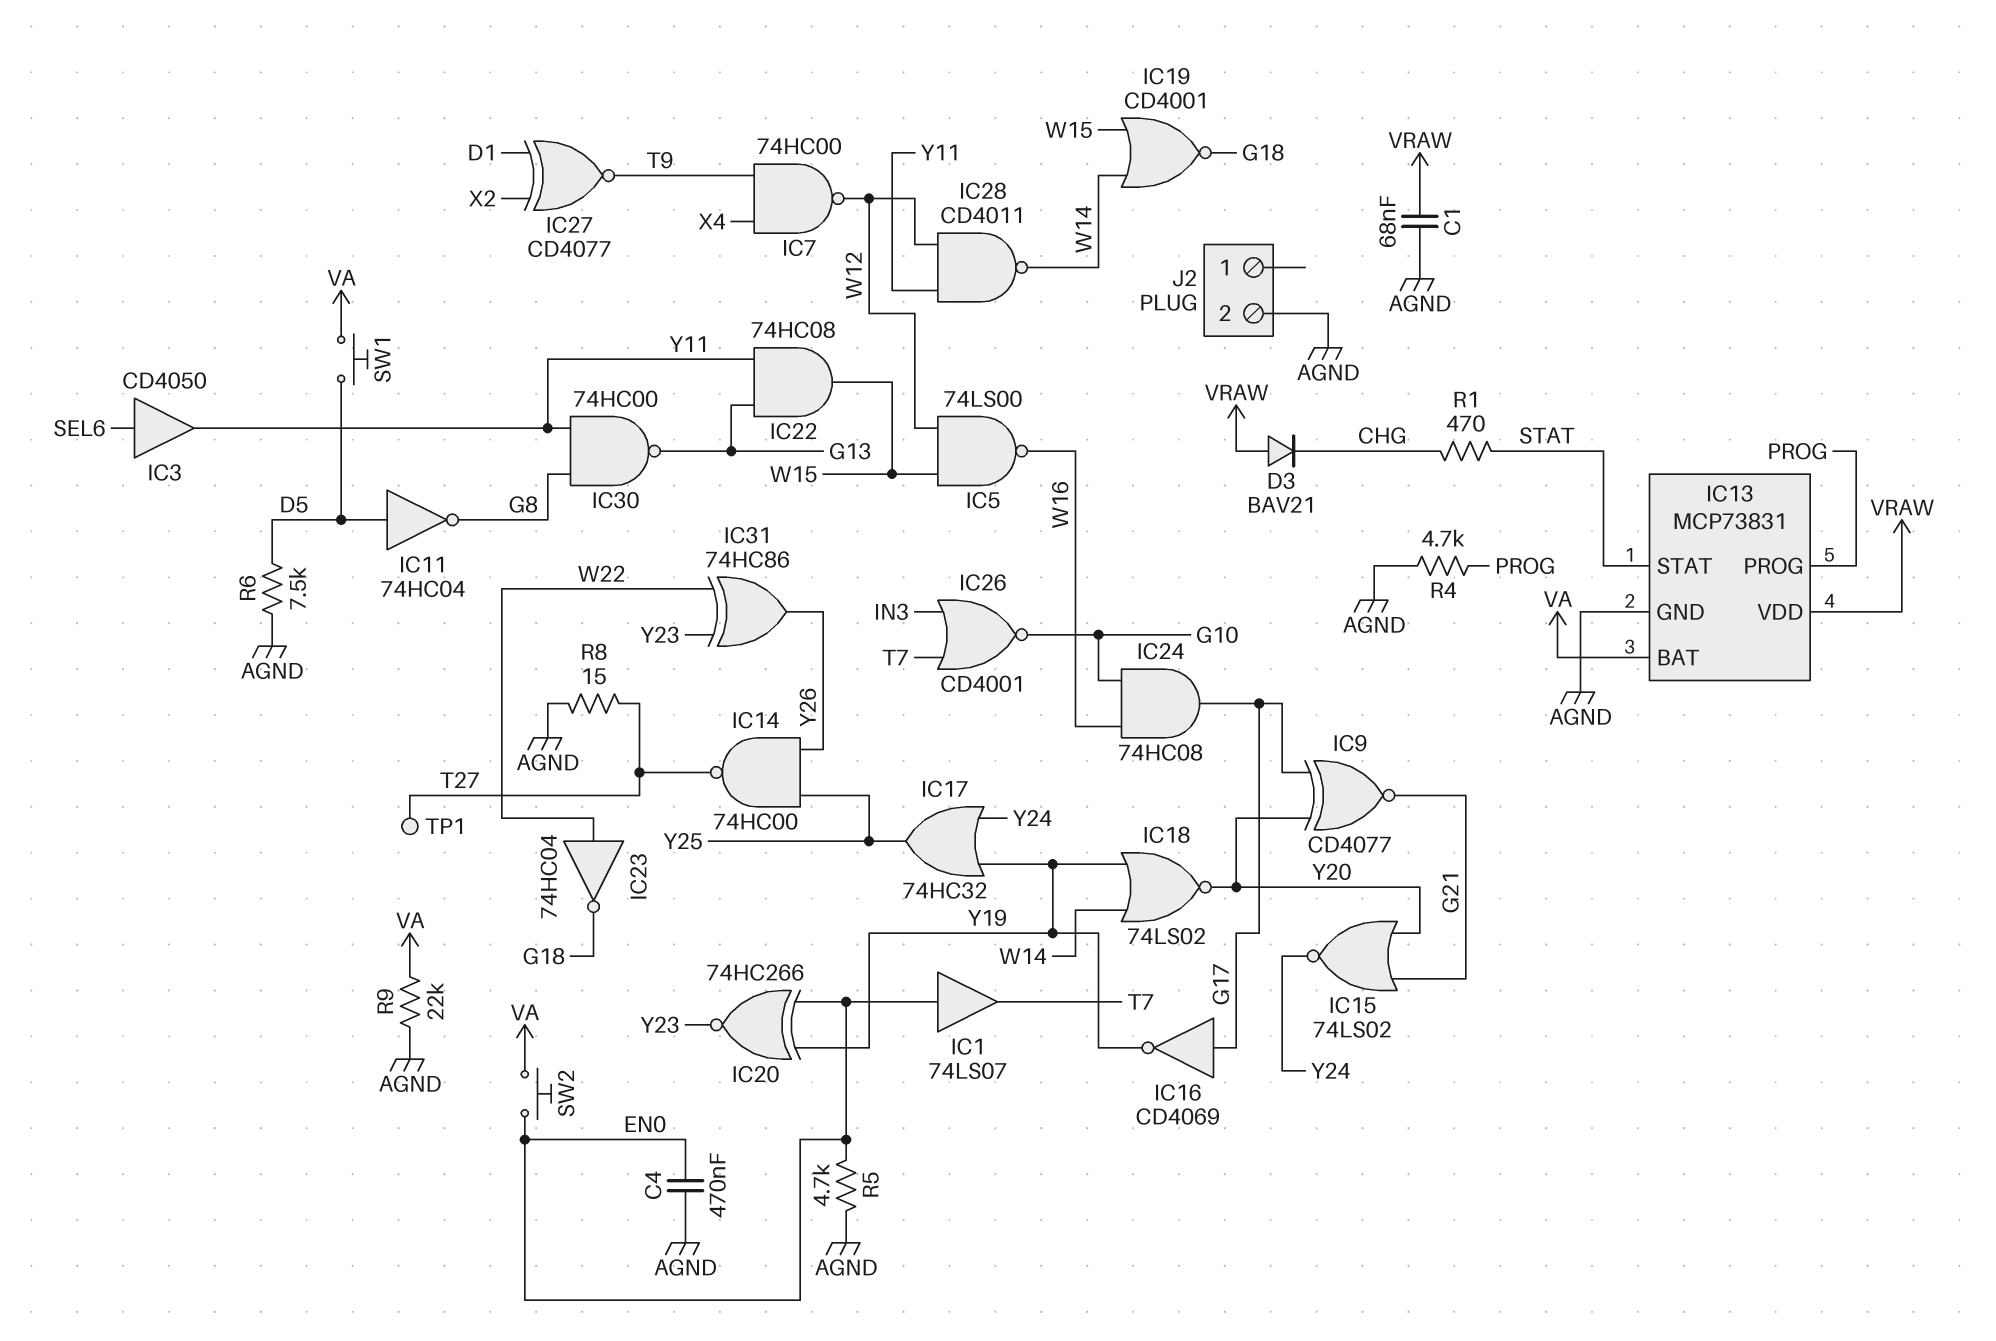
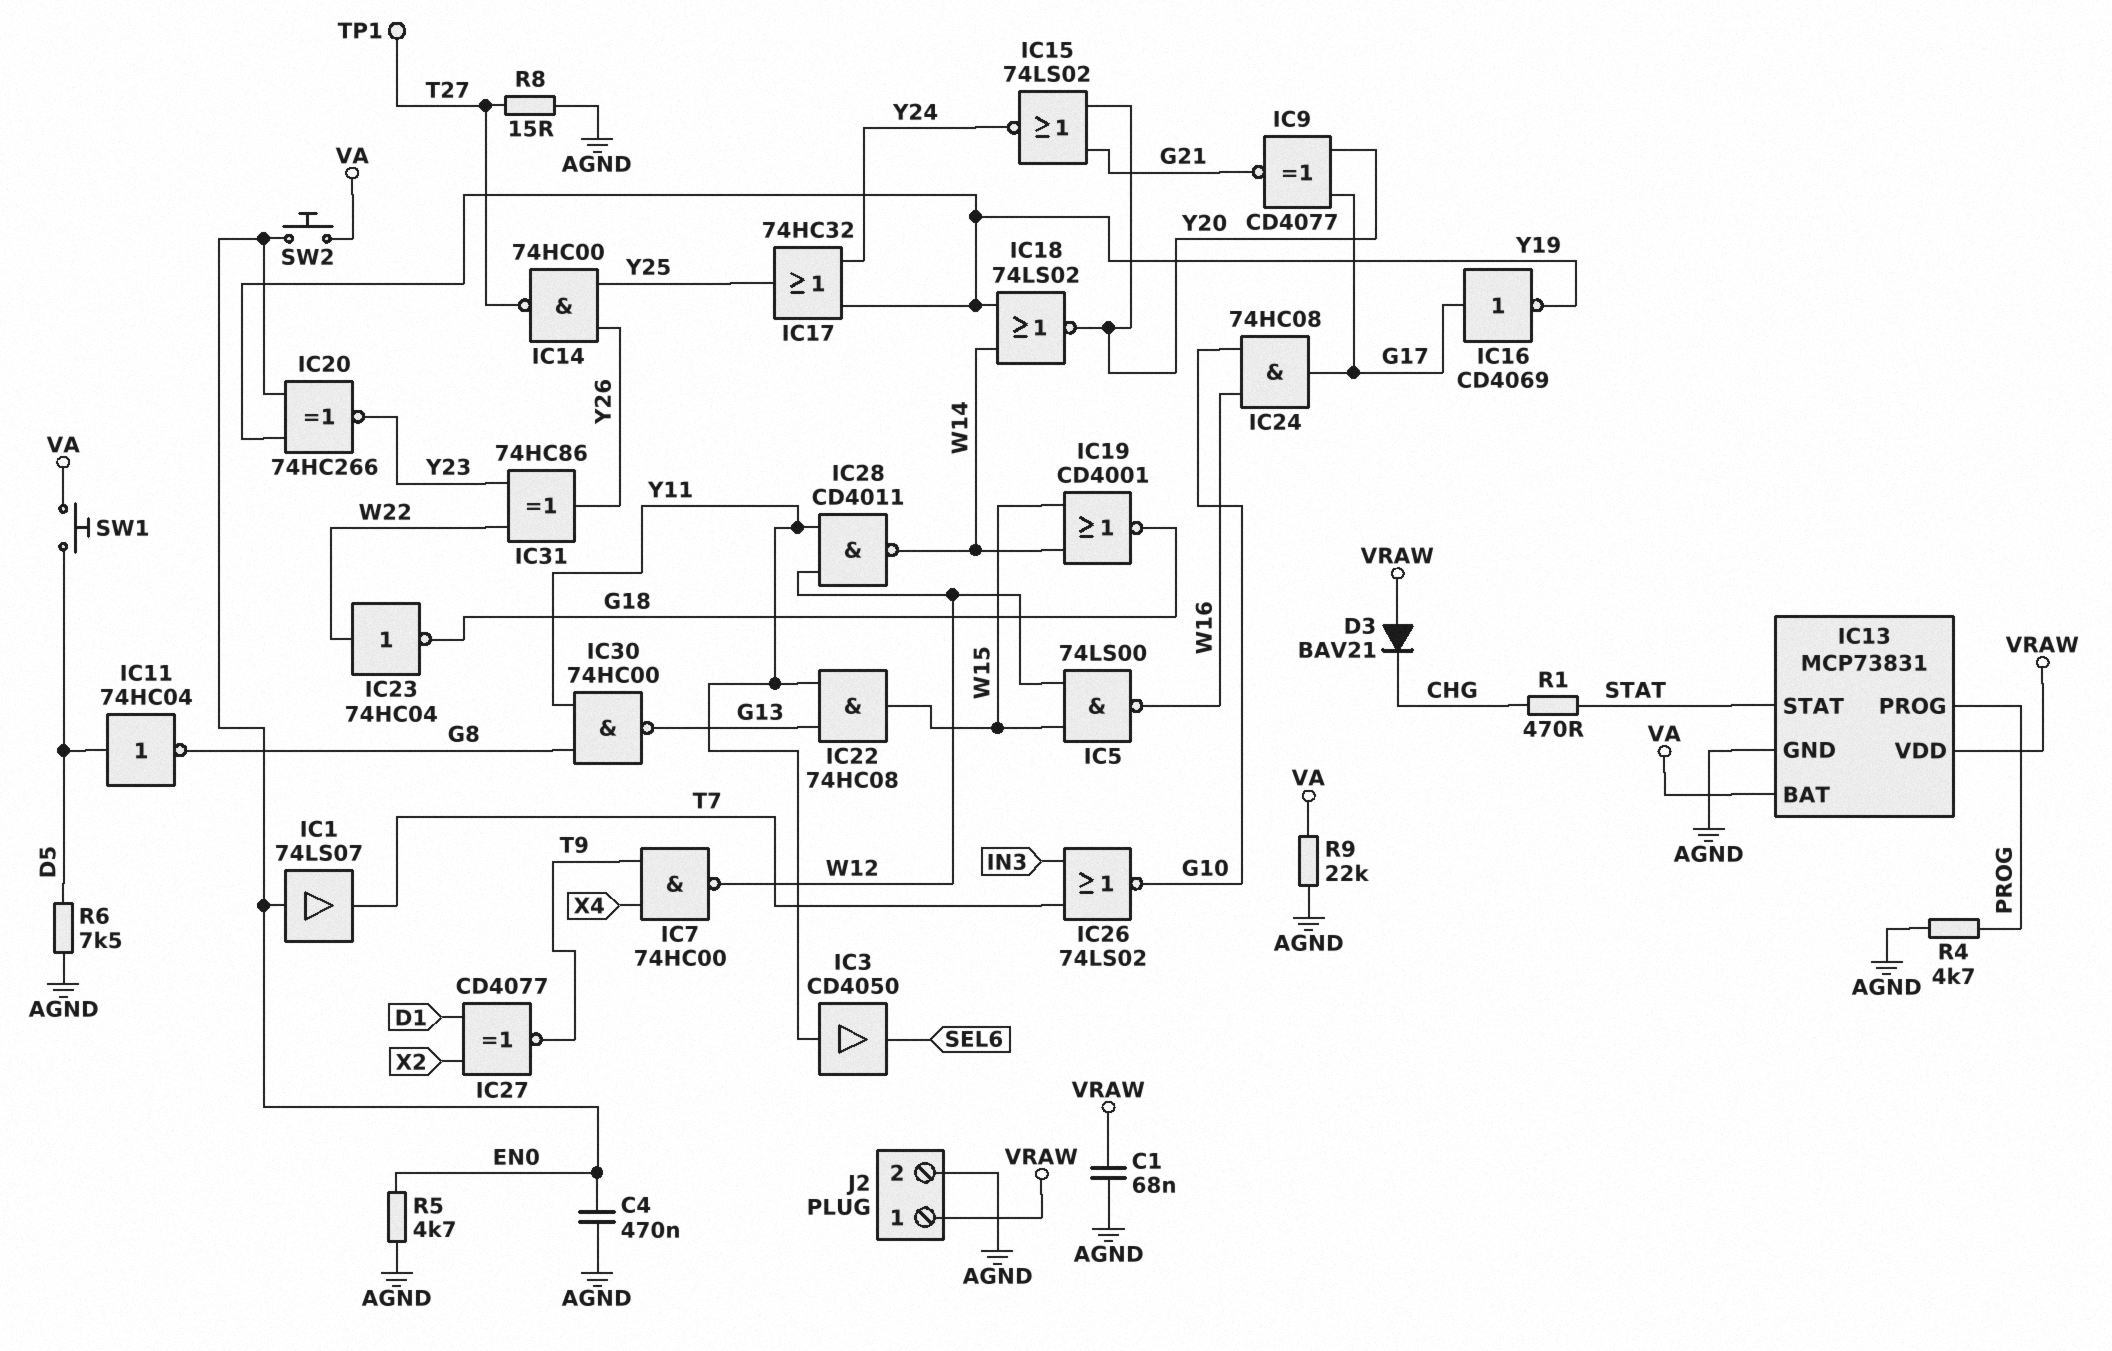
IC3: buffer CD4050 (in SEL6, out Y11) -> buffer CD4050 (in Y11, out SEL6)
IC26: NOR CD4001 (in IN3, in T7, out G10) -> NOR 74LS02 (in IN3, in T7, out G10)
J2 pin 1: none -> VRAW

